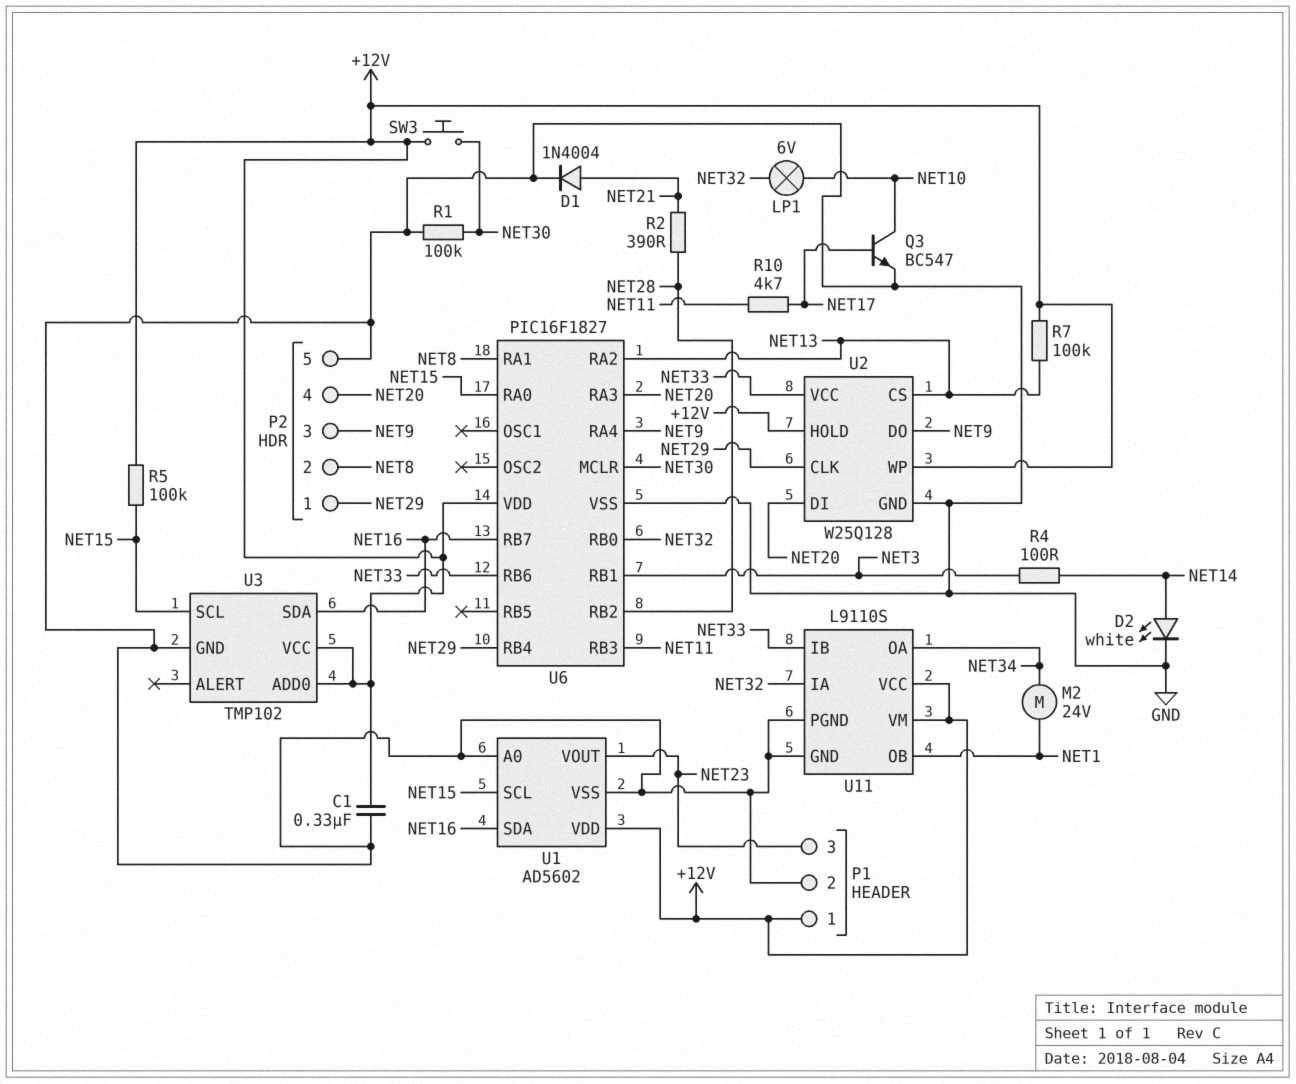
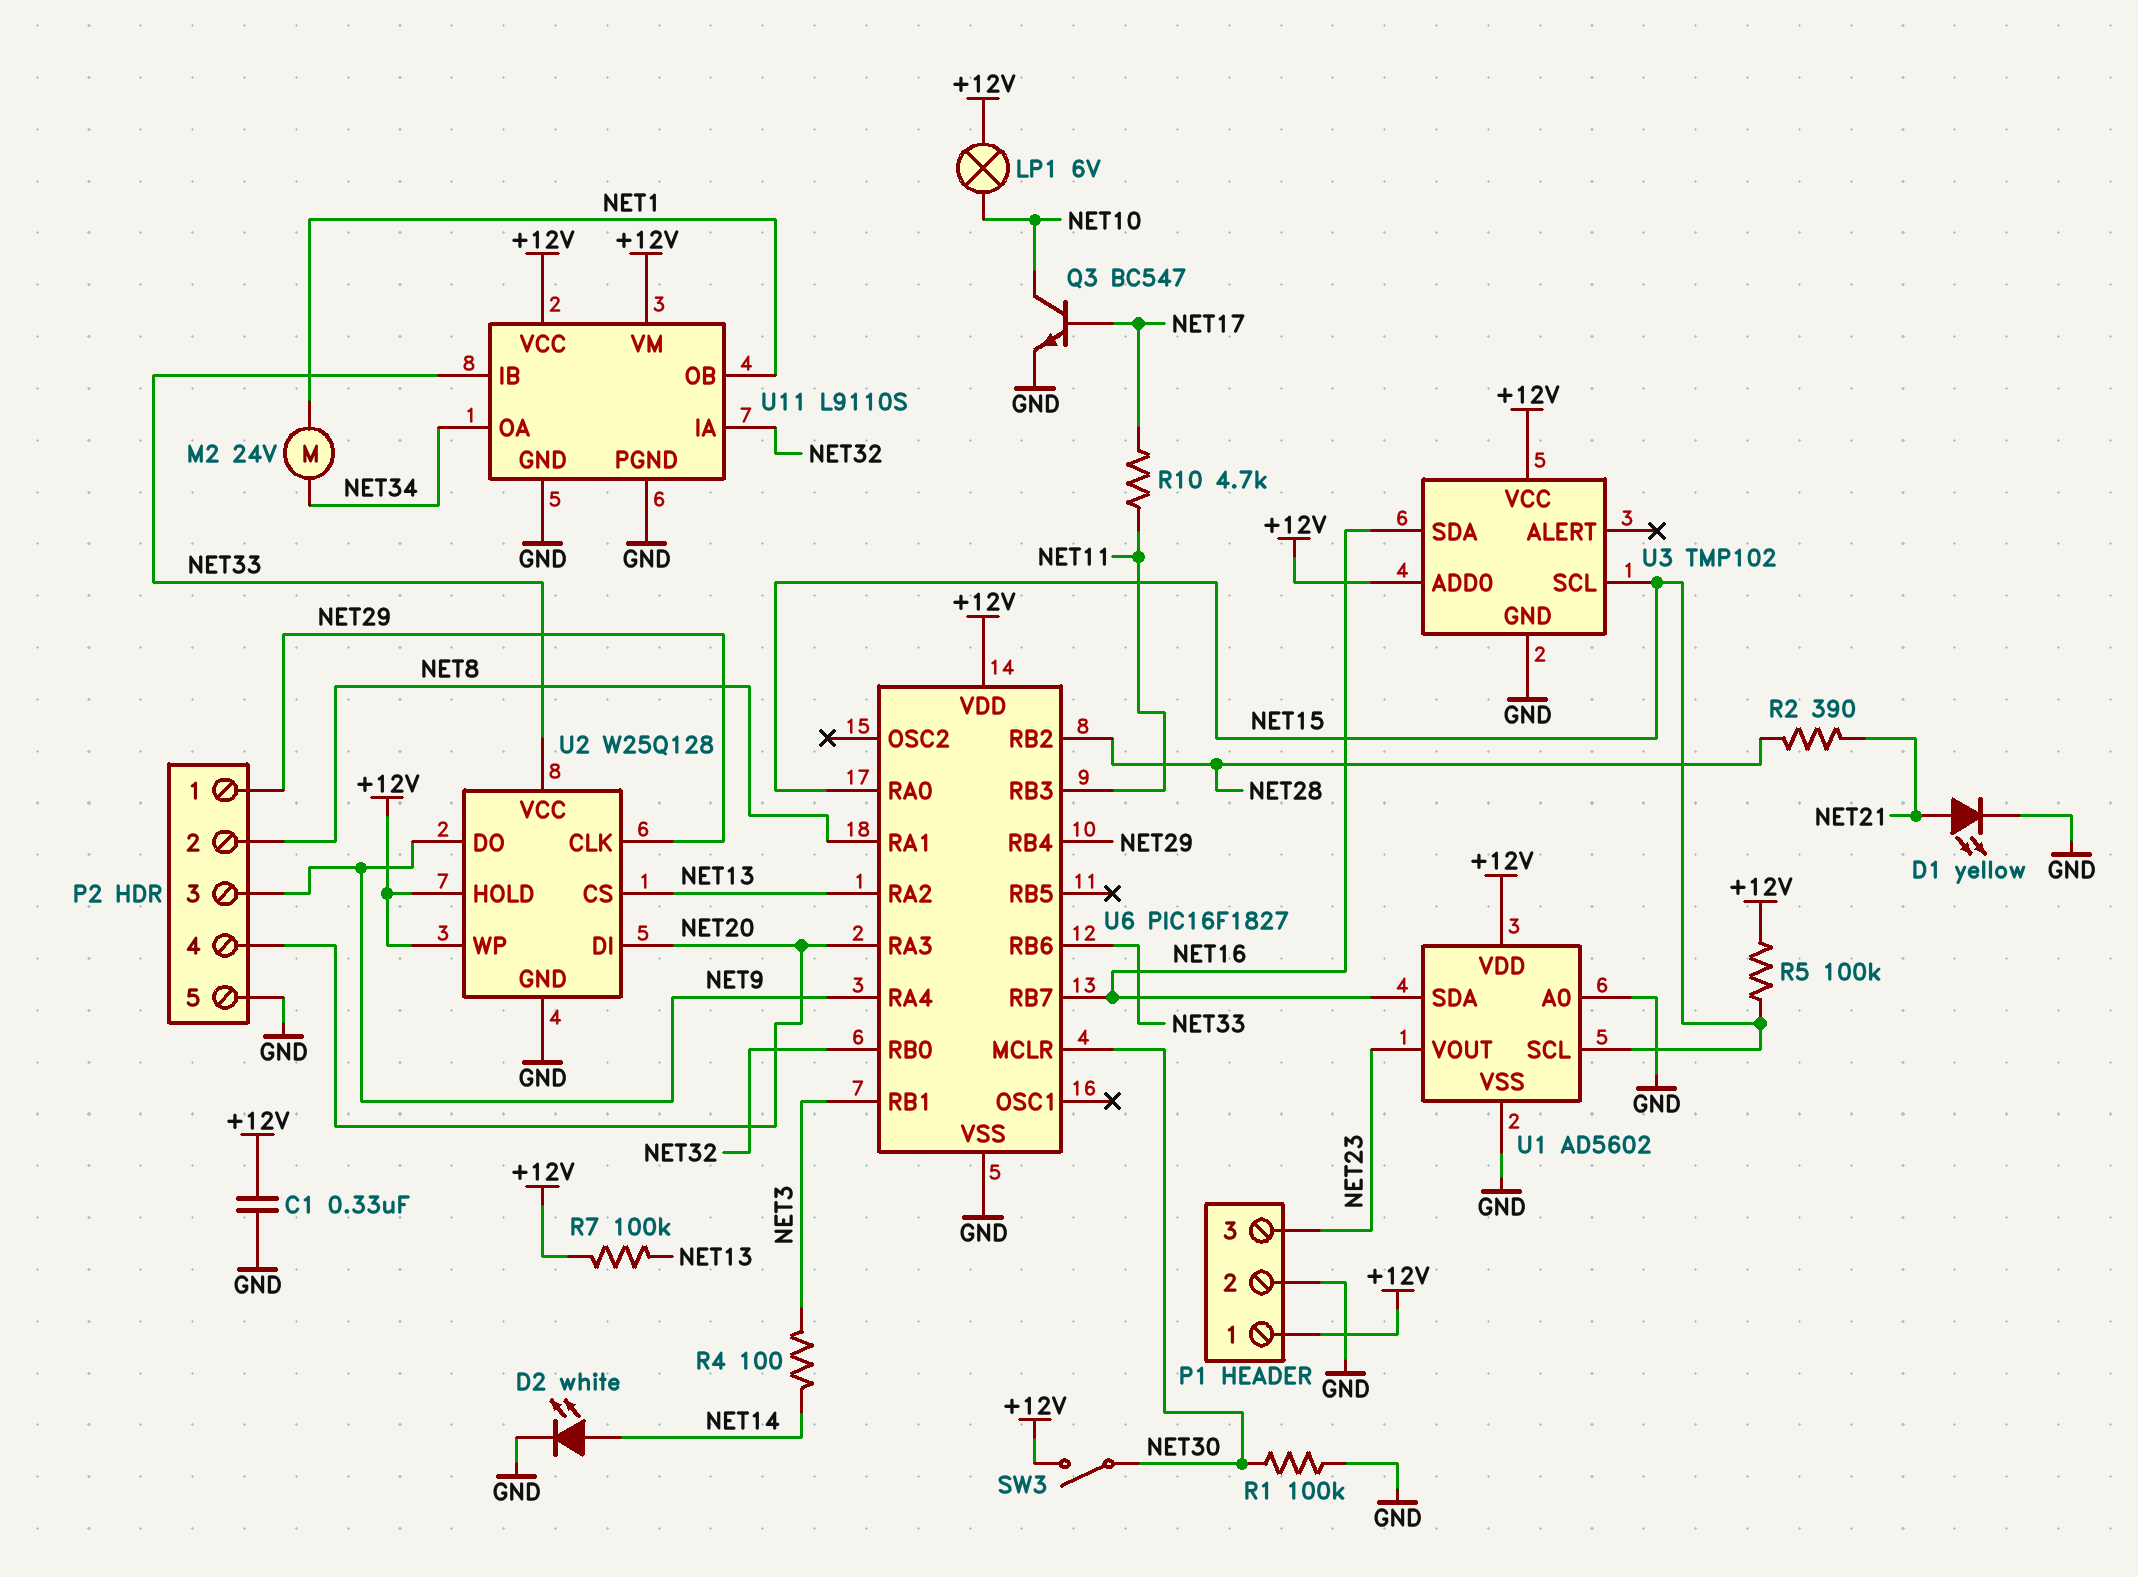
D1: diode 1N4004 (A NET21, K GND) -> LED yellow (A NET21, K GND)
LP1: lamp 6V (NET10, NET32) -> lamp 6V (+12V, NET10)
SW3: button (+12V, NET30) -> switch (+12V, NET30)

